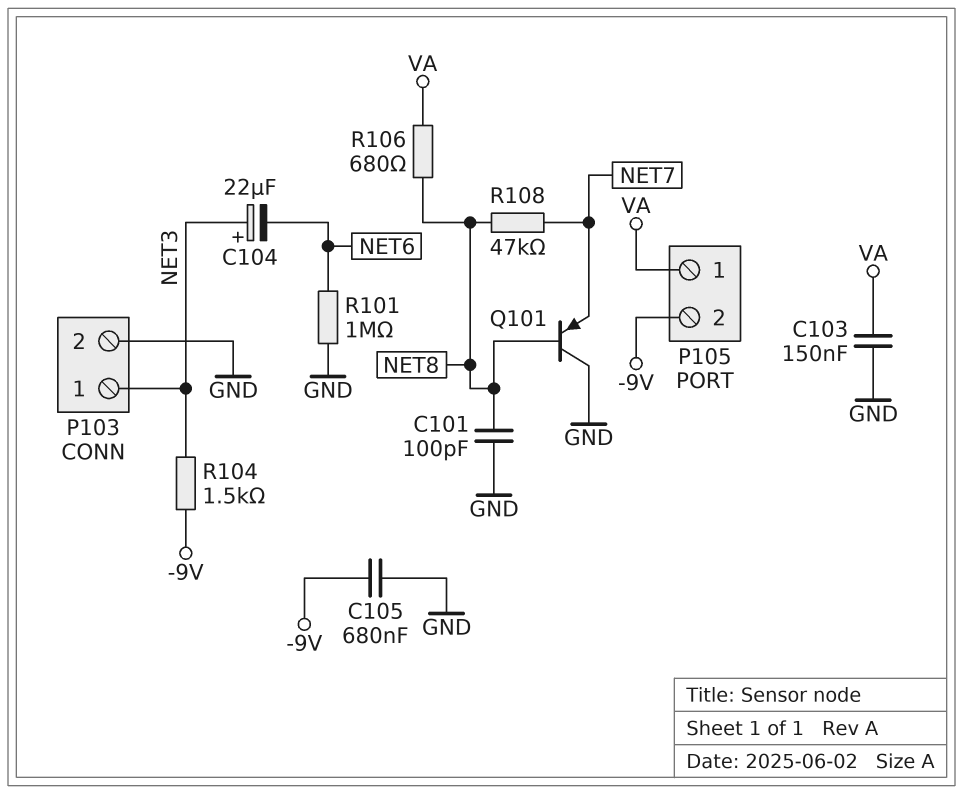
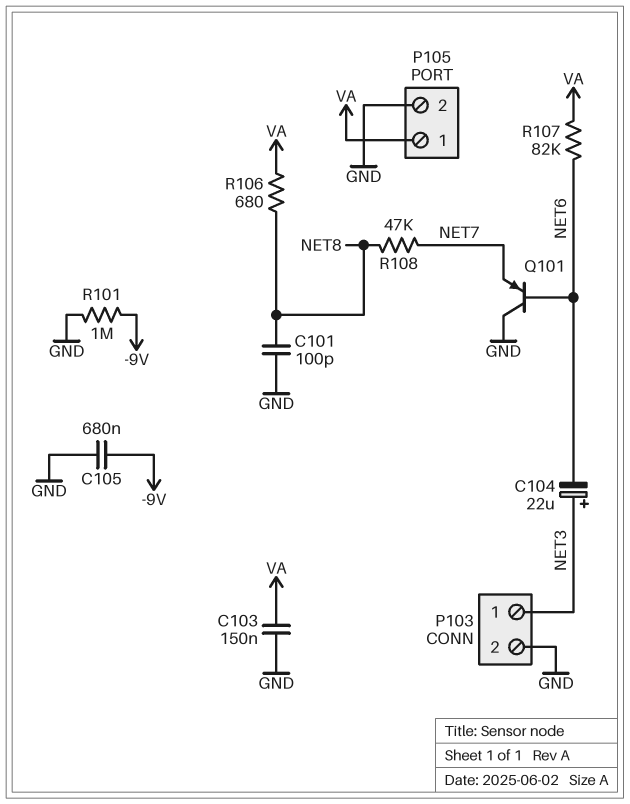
P105 pin 2: -9V -> GND
Q101: PNP (B NET8, C GND, E NET7) -> PNP (B NET6, C GND, E NET7)
R101: 1M (GND, NET6) -> 1M (-9V, GND)
R104: 1.5k (-9V, NET3) -> none
R107: none -> 82k (NET6, VA)

